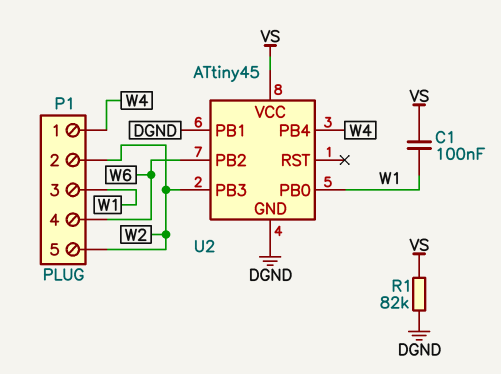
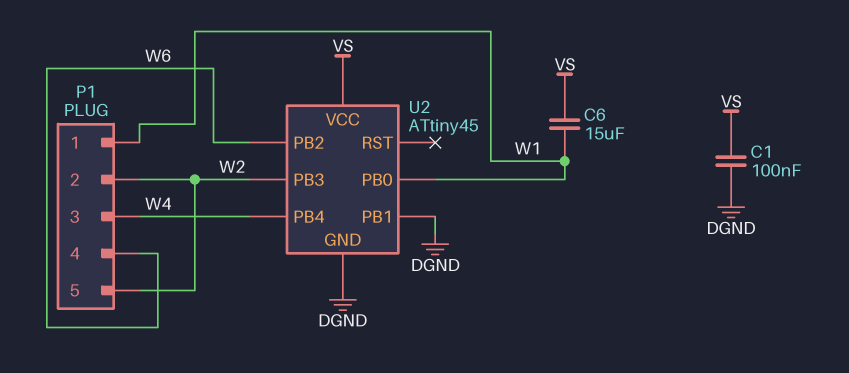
C1: 100nF (VS, W1) -> 100nF (DGND, VS)
C6: none -> 15uF (VS, W1)
P1 pin 1: W4 -> W1
P1 pin 3: W1 -> W4
R1: 82k (DGND, VS) -> none

